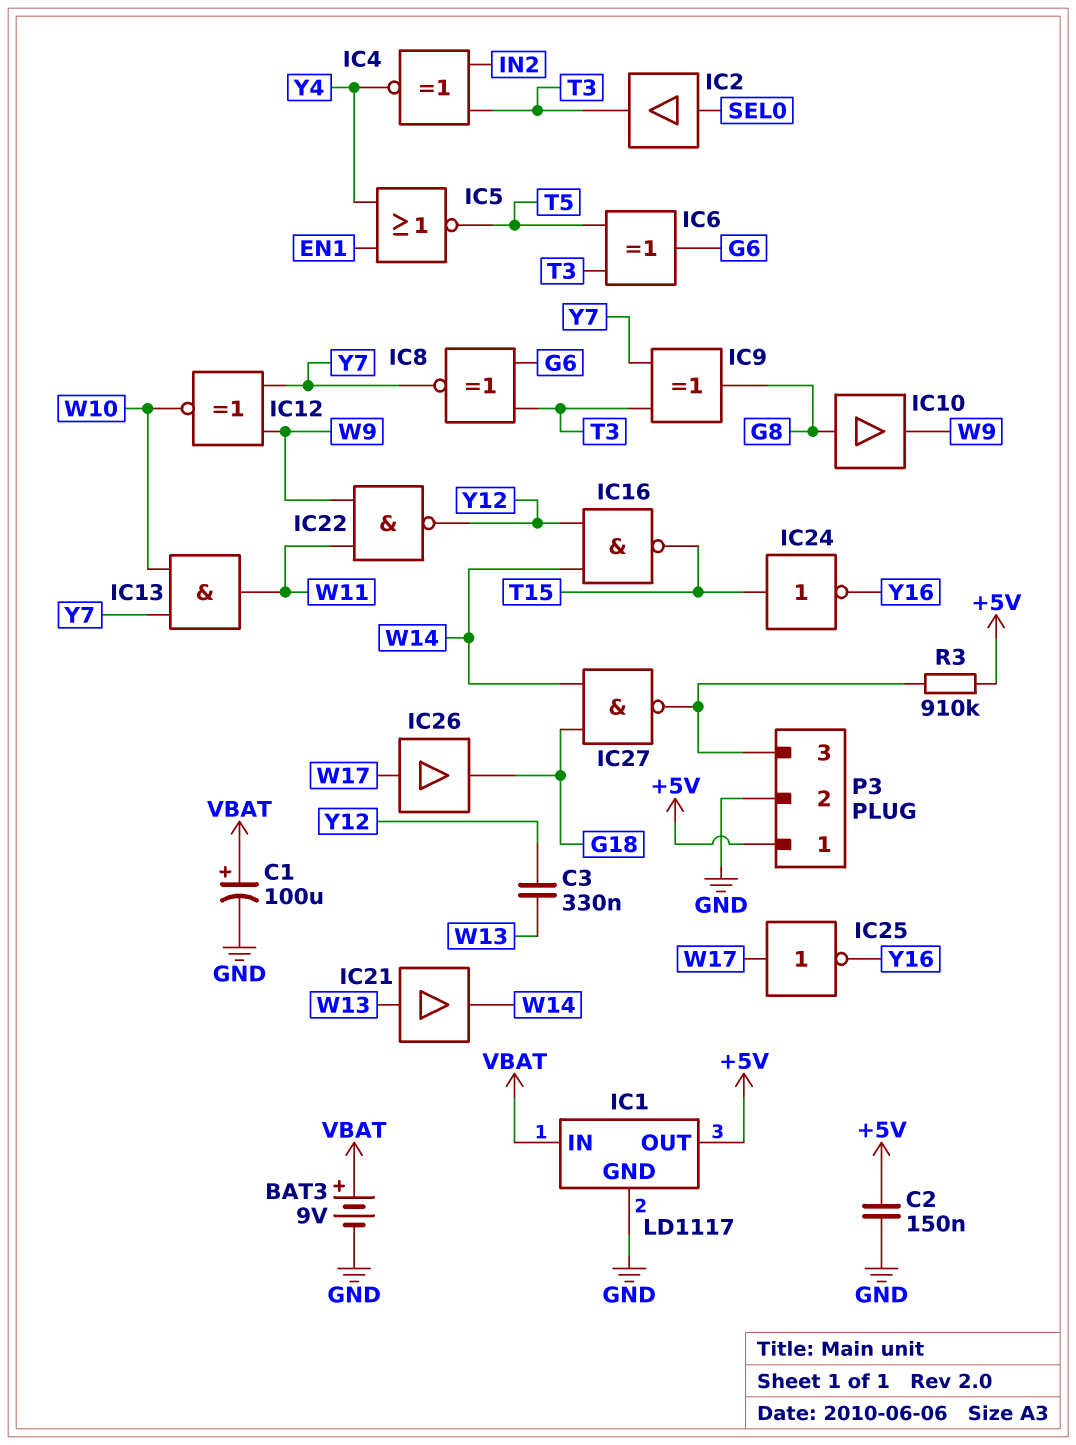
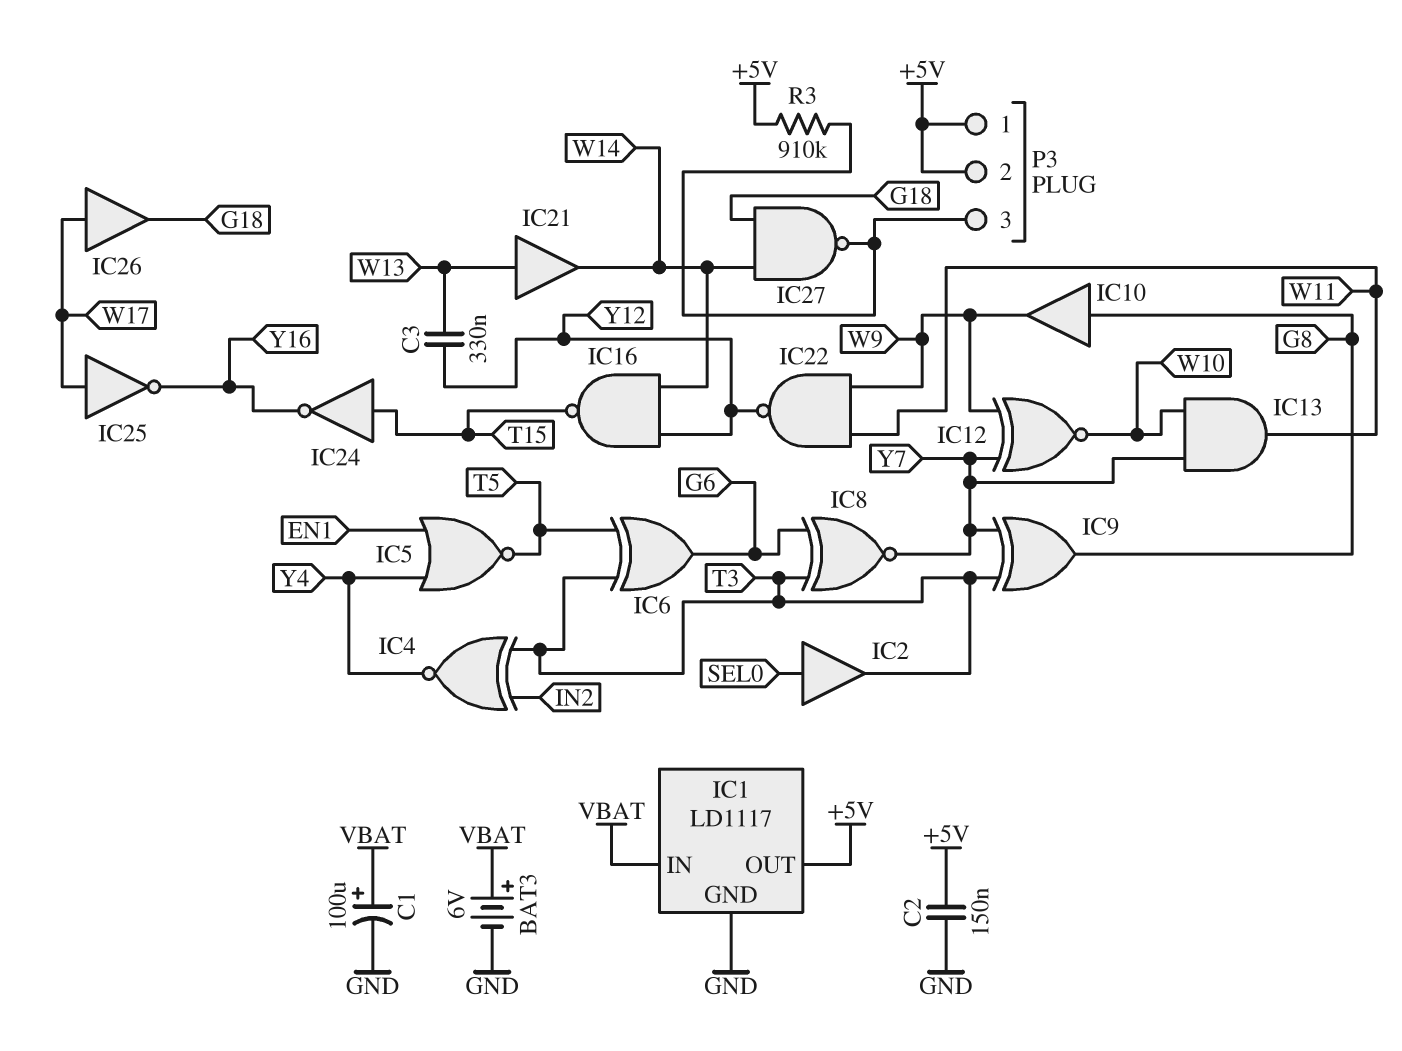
BAT3: 9V (plus VBAT, minus GND) -> 6V (plus VBAT, minus GND)
P3 pin 2: GND -> +5V

